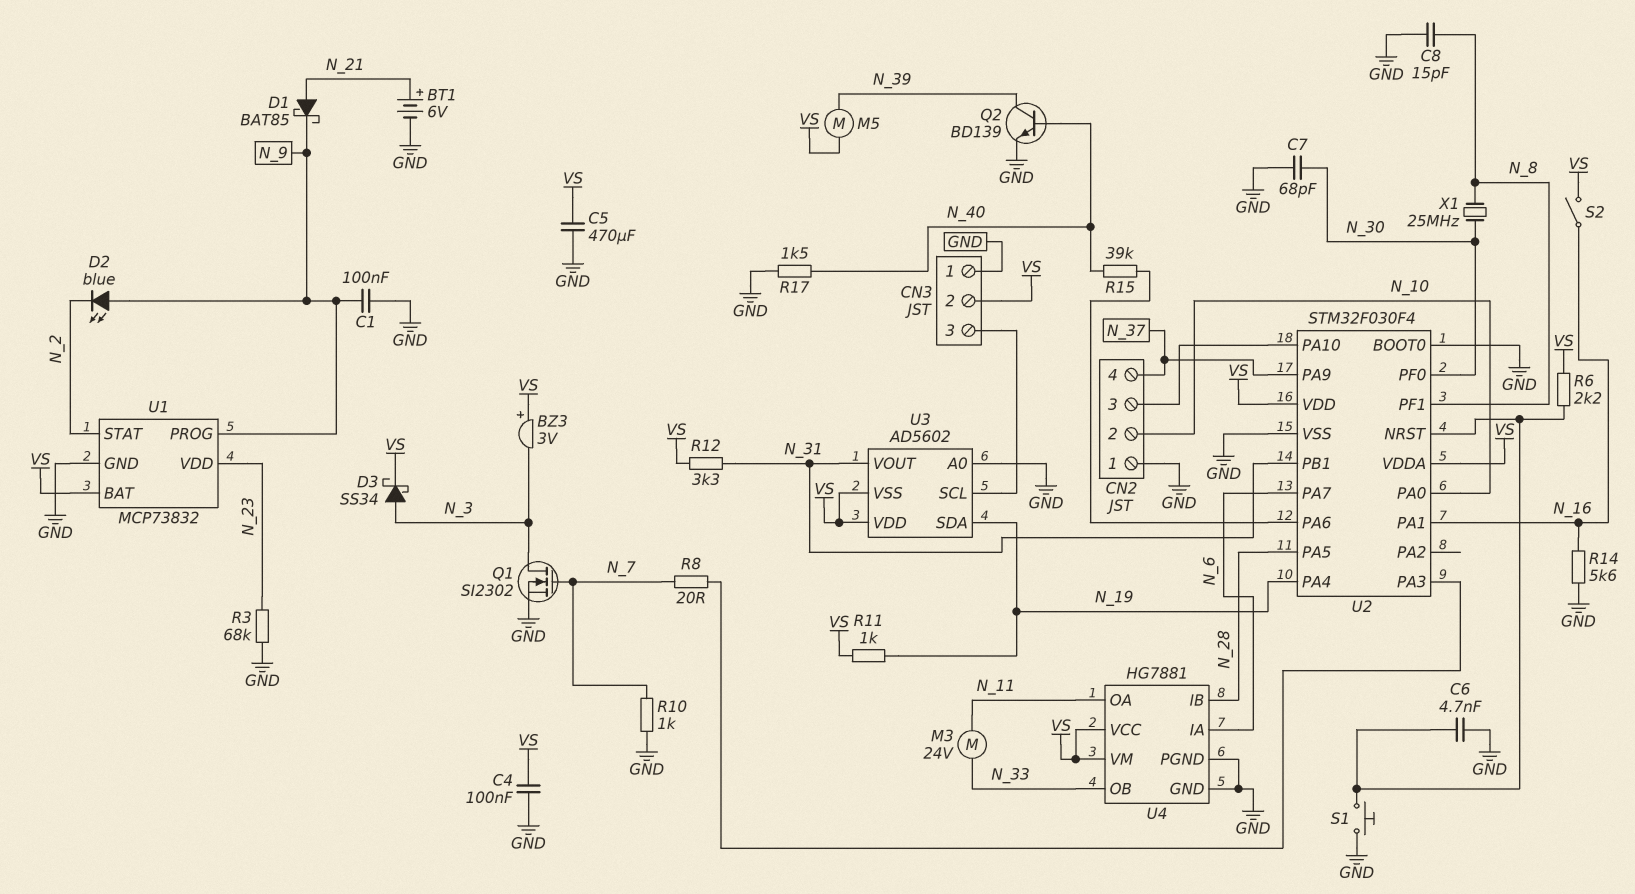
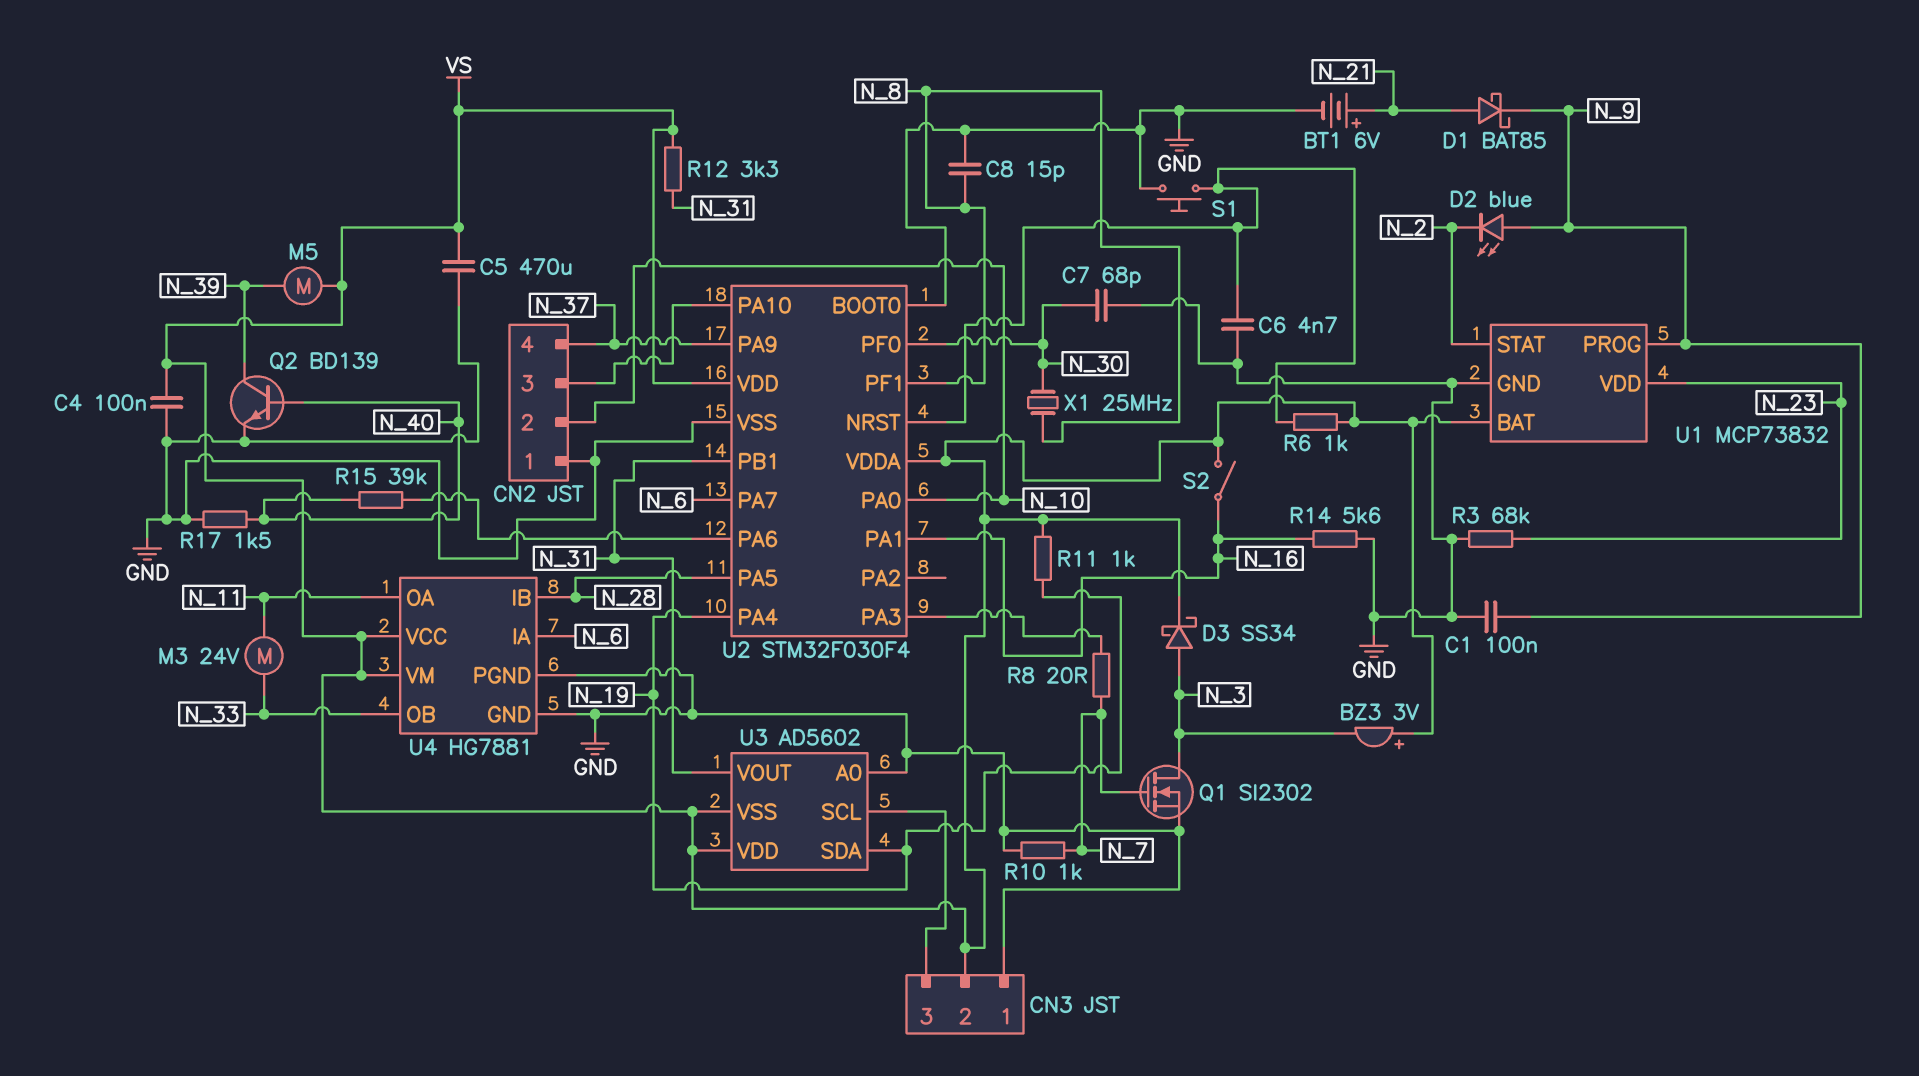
R6: 2.2k (U2/NRST, VS) -> 1k (U2/NRST, VS)

